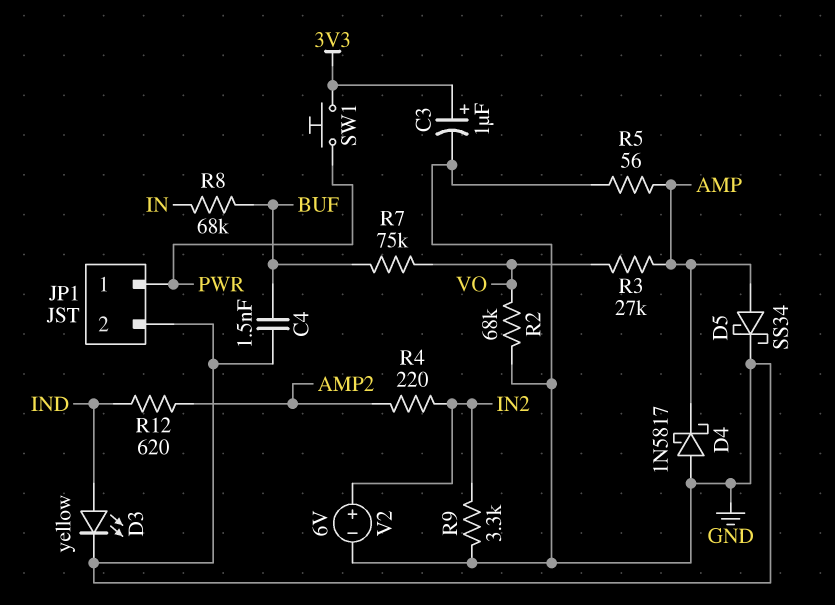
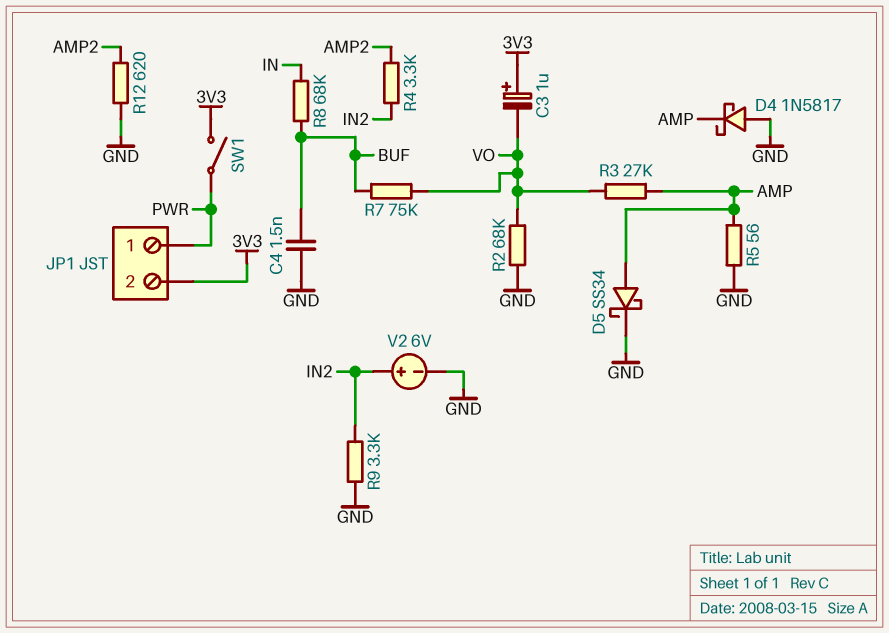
C3: 1uF (plus 3V3, minus GND) -> 1uF (plus 3V3, minus VO)
D3: LED yellow (A IND, K GND) -> none
JP1 pin 2: GND -> 3V3
R4: 220 (AMP2, IN2) -> 3.3k (AMP2, IN2)
R12: 620 (AMP2, IND) -> 620 (AMP2, GND)
SW1: button (3V3, PWR) -> switch (3V3, PWR)

